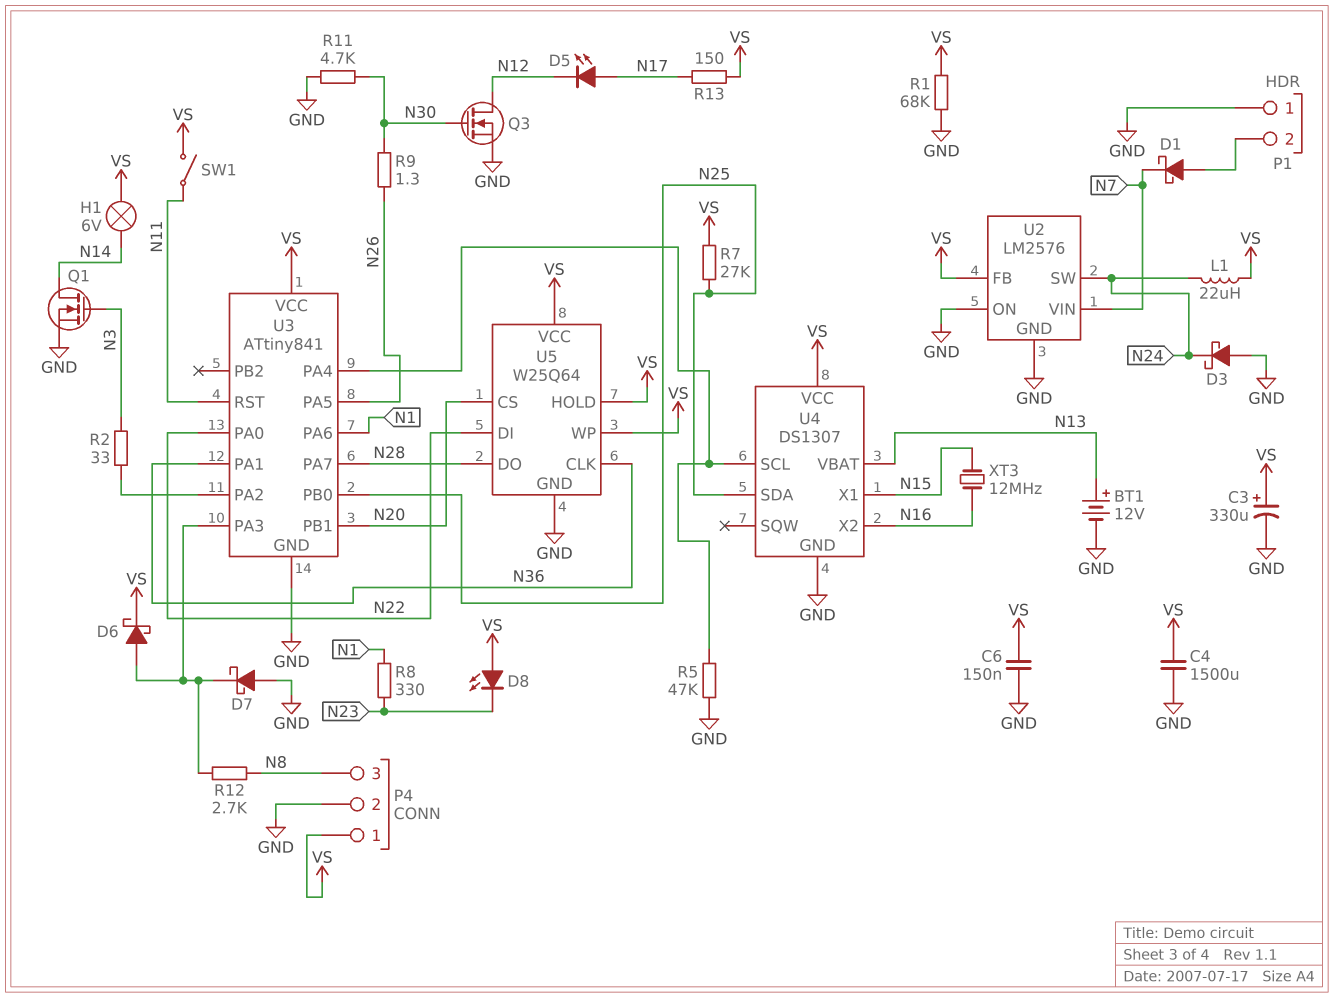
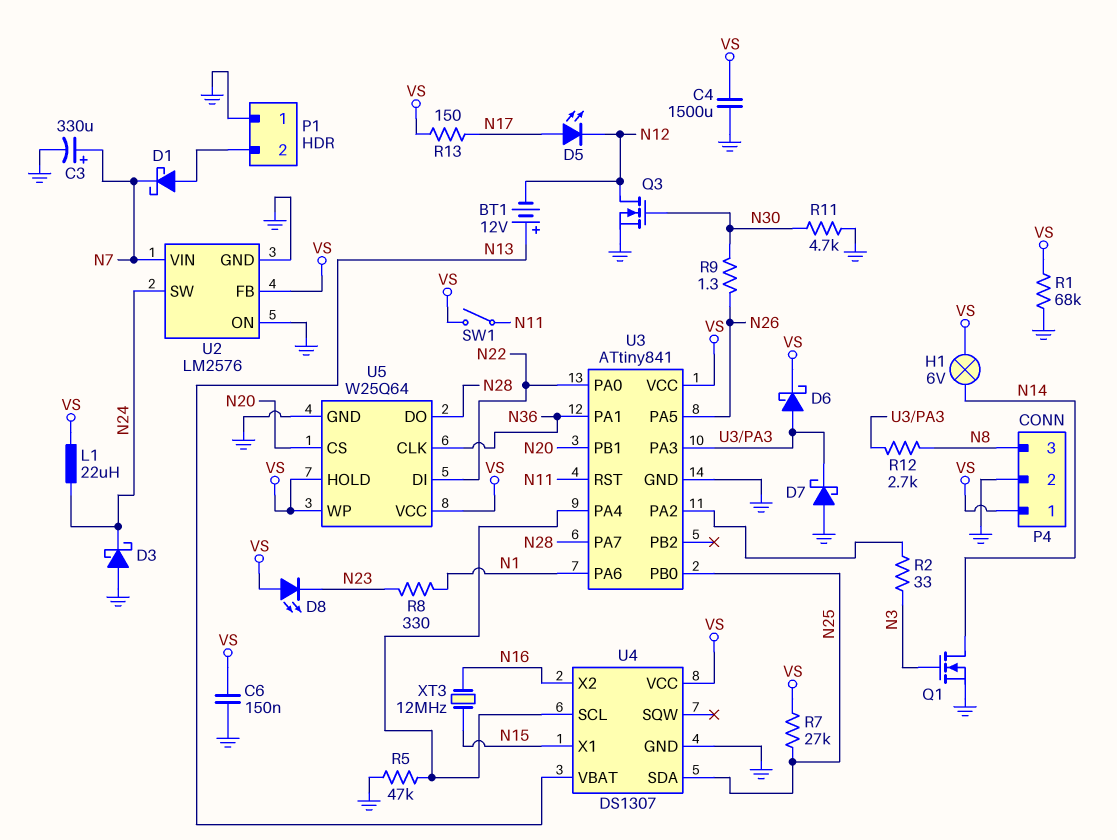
BT1: 12V (plus N13, minus GND) -> 12V (plus N13, minus N12)
C3: 330uF (plus VS, minus GND) -> 330uF (plus N7, minus GND)

